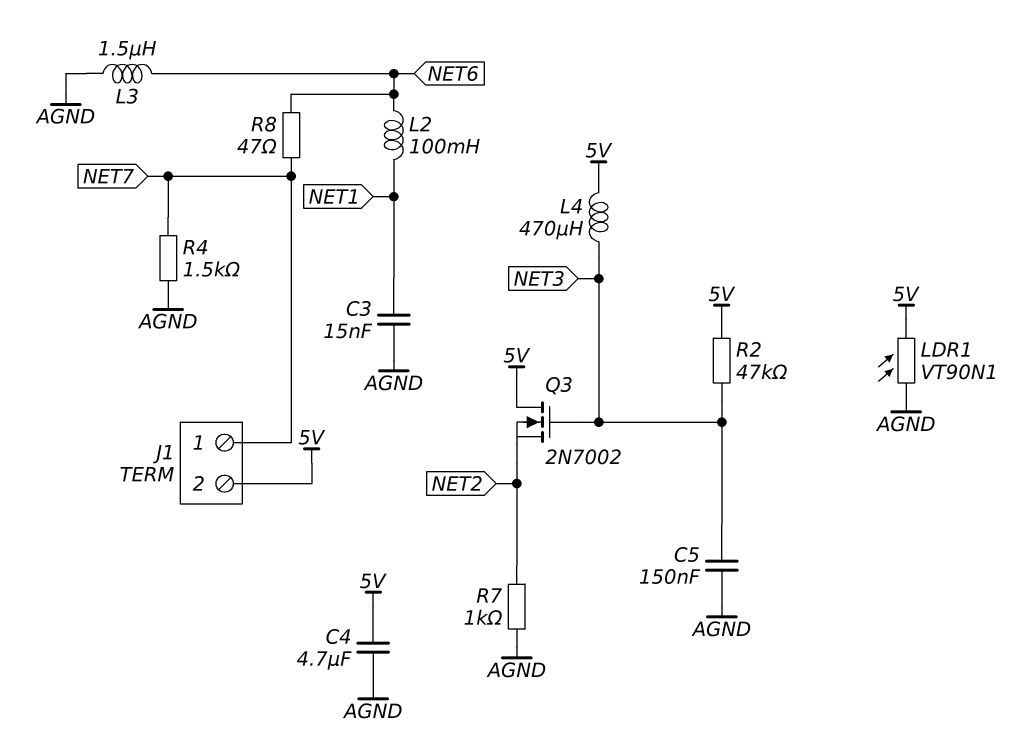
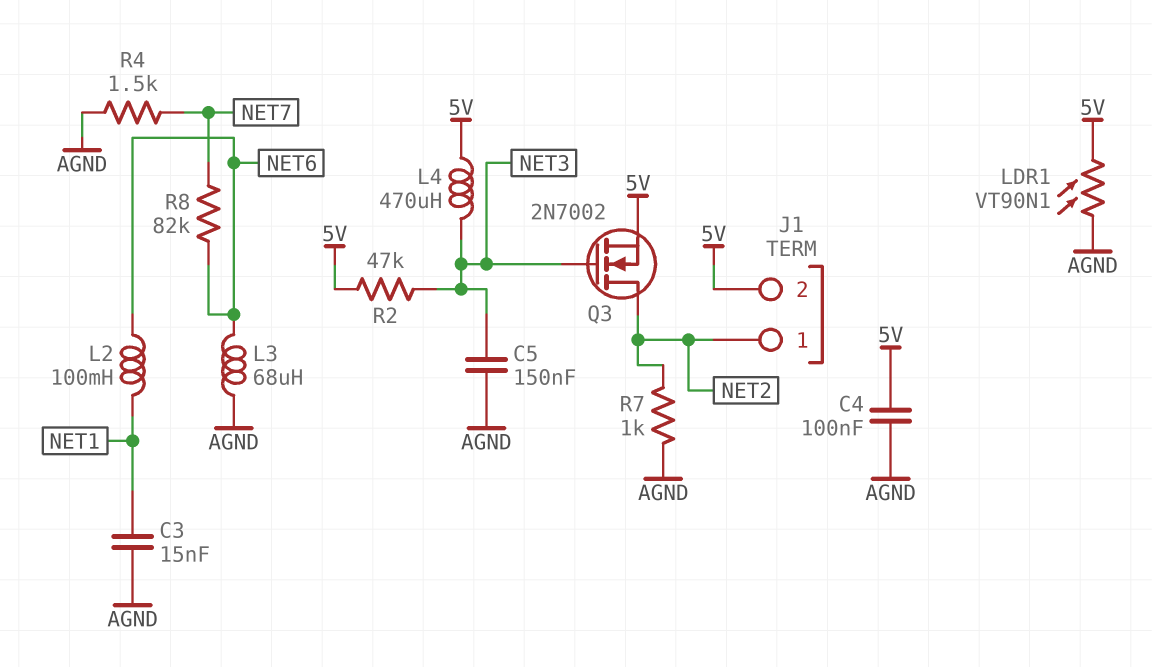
C4: 4.7uF (5V, AGND) -> 100nF (5V, AGND)
J1 pin 1: NET7 -> NET2
L3: 1.5uH (AGND, NET6) -> 68uH (AGND, NET6)
Q3: NMOS 2N7002 (G NET3, D 5V, S NET2) -> NMOS 2N7002 (G NET3, D NET2, S 5V)
R8: 47 (NET6, NET7) -> 82k (NET6, NET7)

